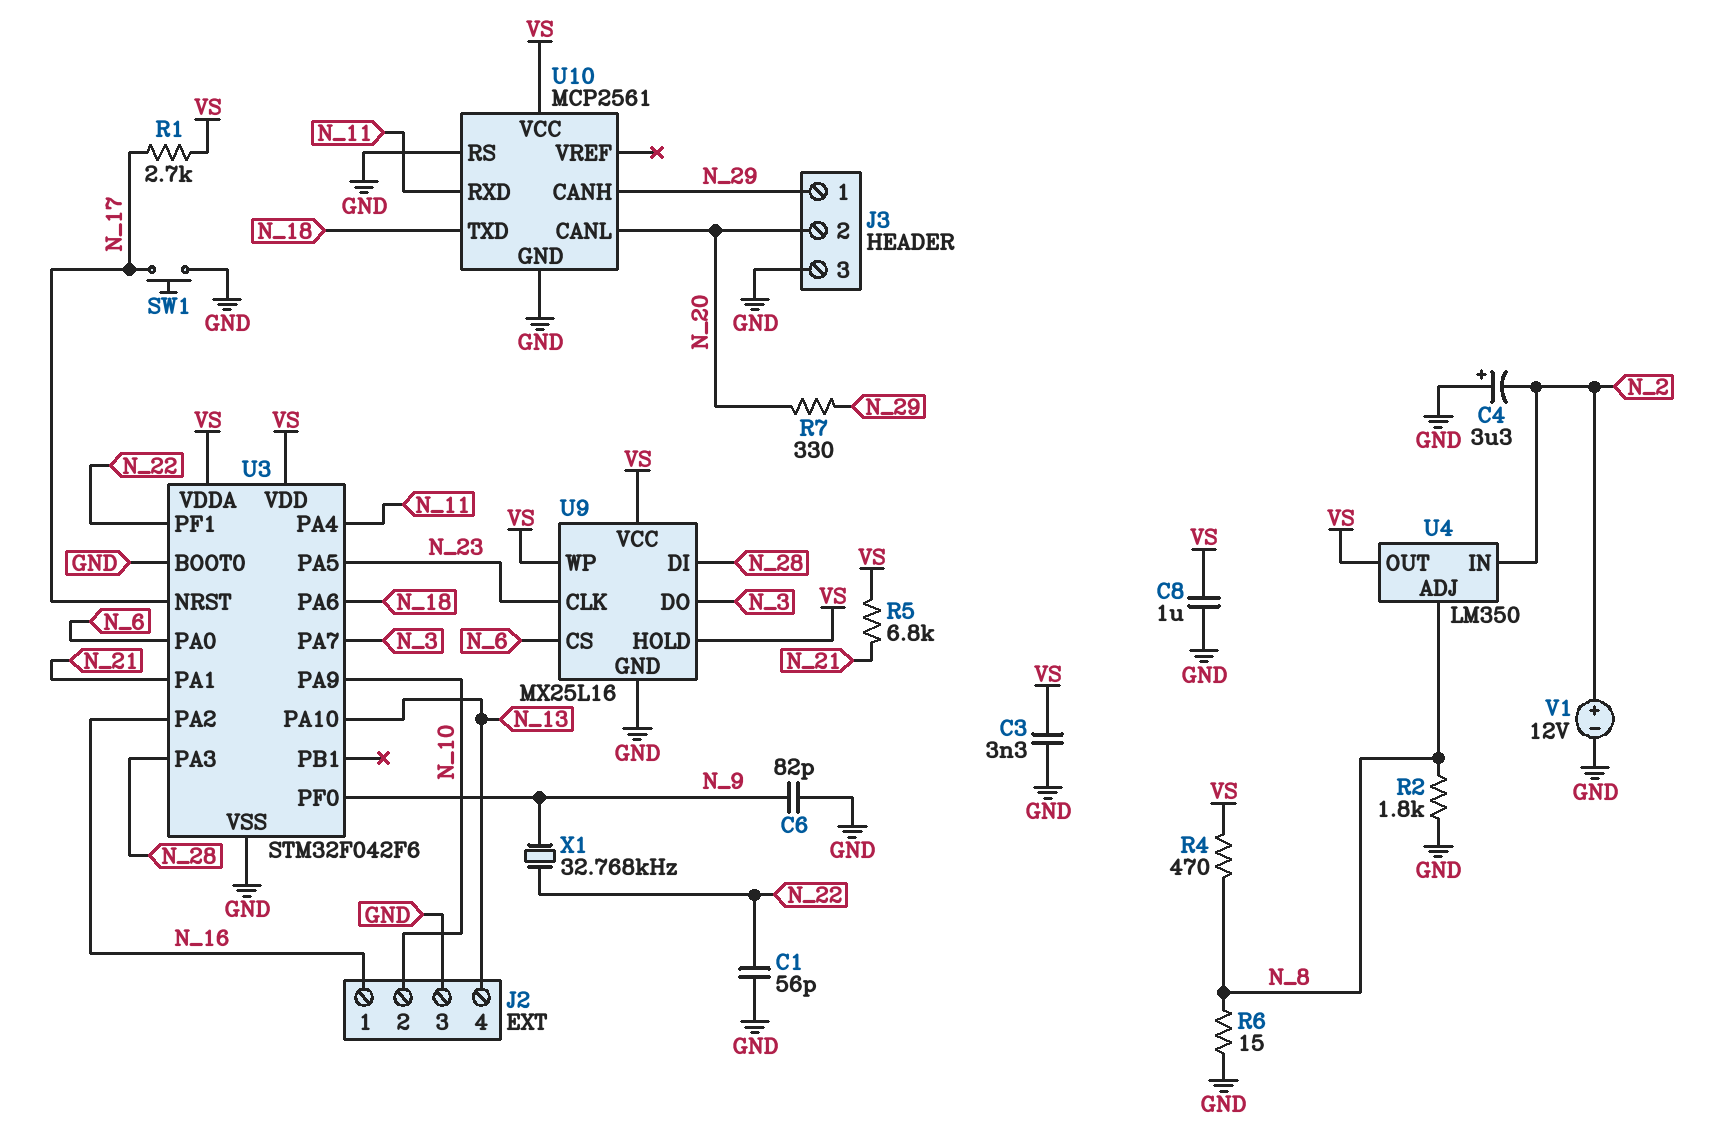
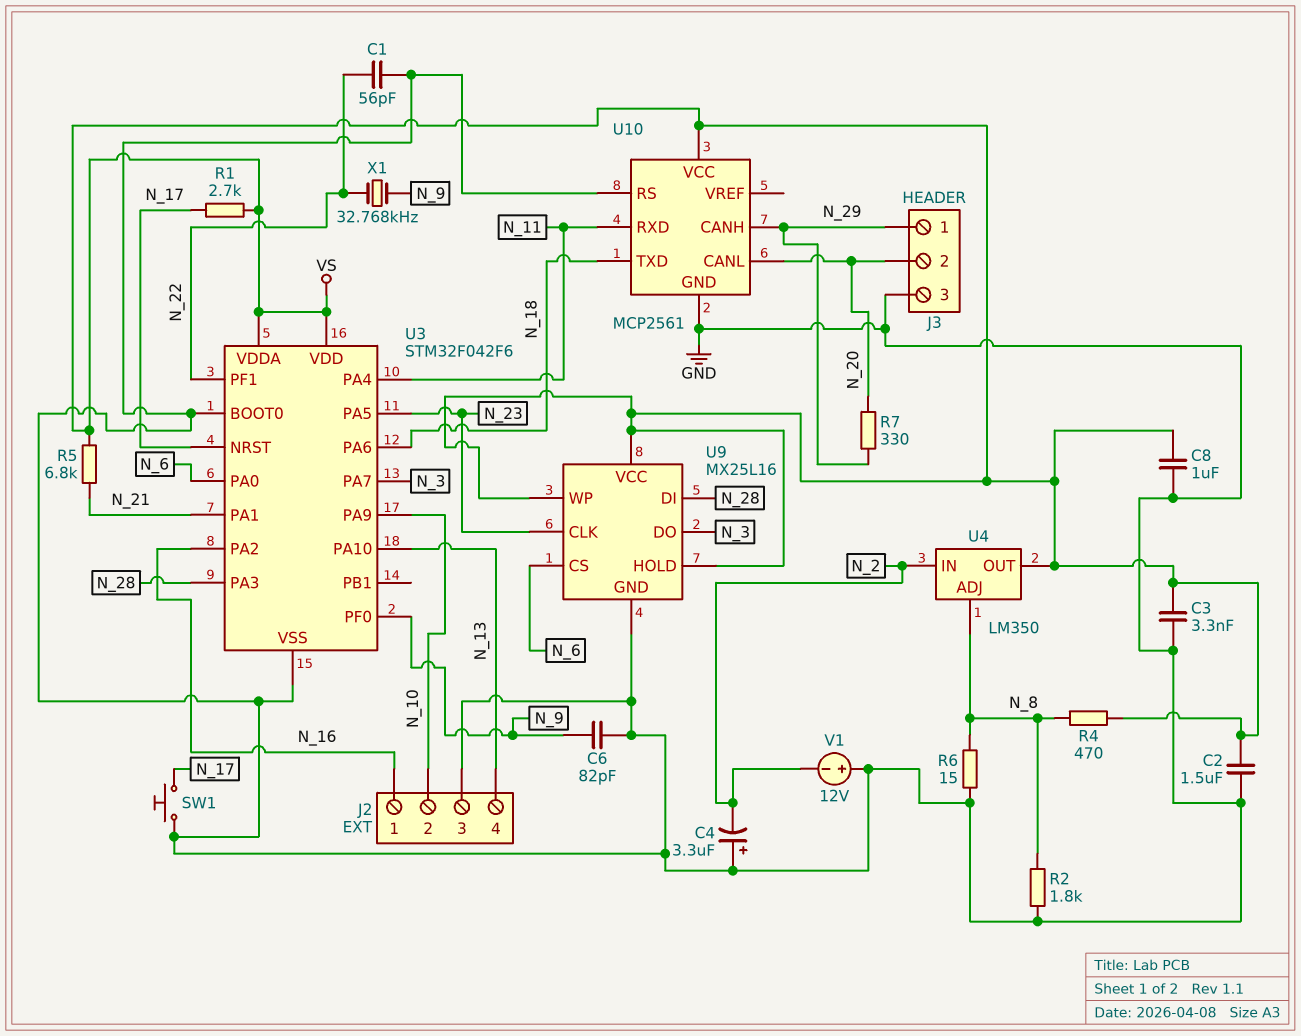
C2: none -> 1.5uF (GND, VS)
V1: 12V (plus N_2, minus GND) -> 12V (plus GND, minus N_2)

